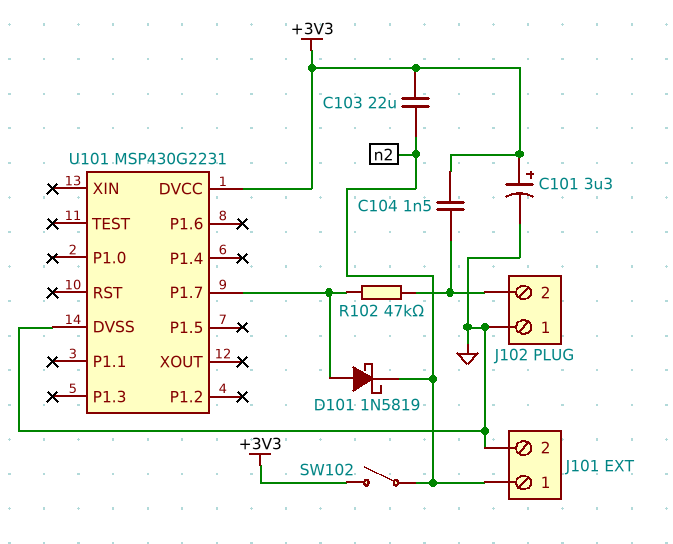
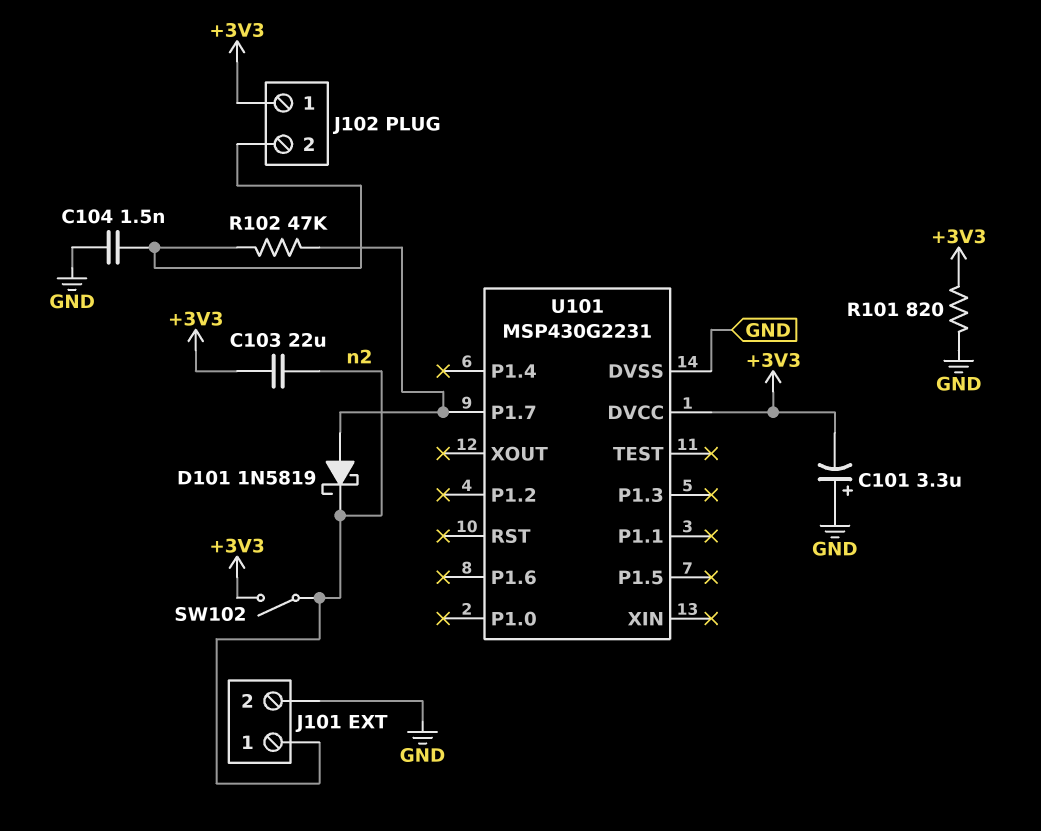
C101: 3.3uF (plus +3V3, minus GND) -> 3.3uF (plus GND, minus +3V3)
C104: 1.5nF (+3V3, J102/2) -> 1.5nF (GND, J102/2)
J102 pin 1: GND -> +3V3
R101: none -> 820 (+3V3, GND)

